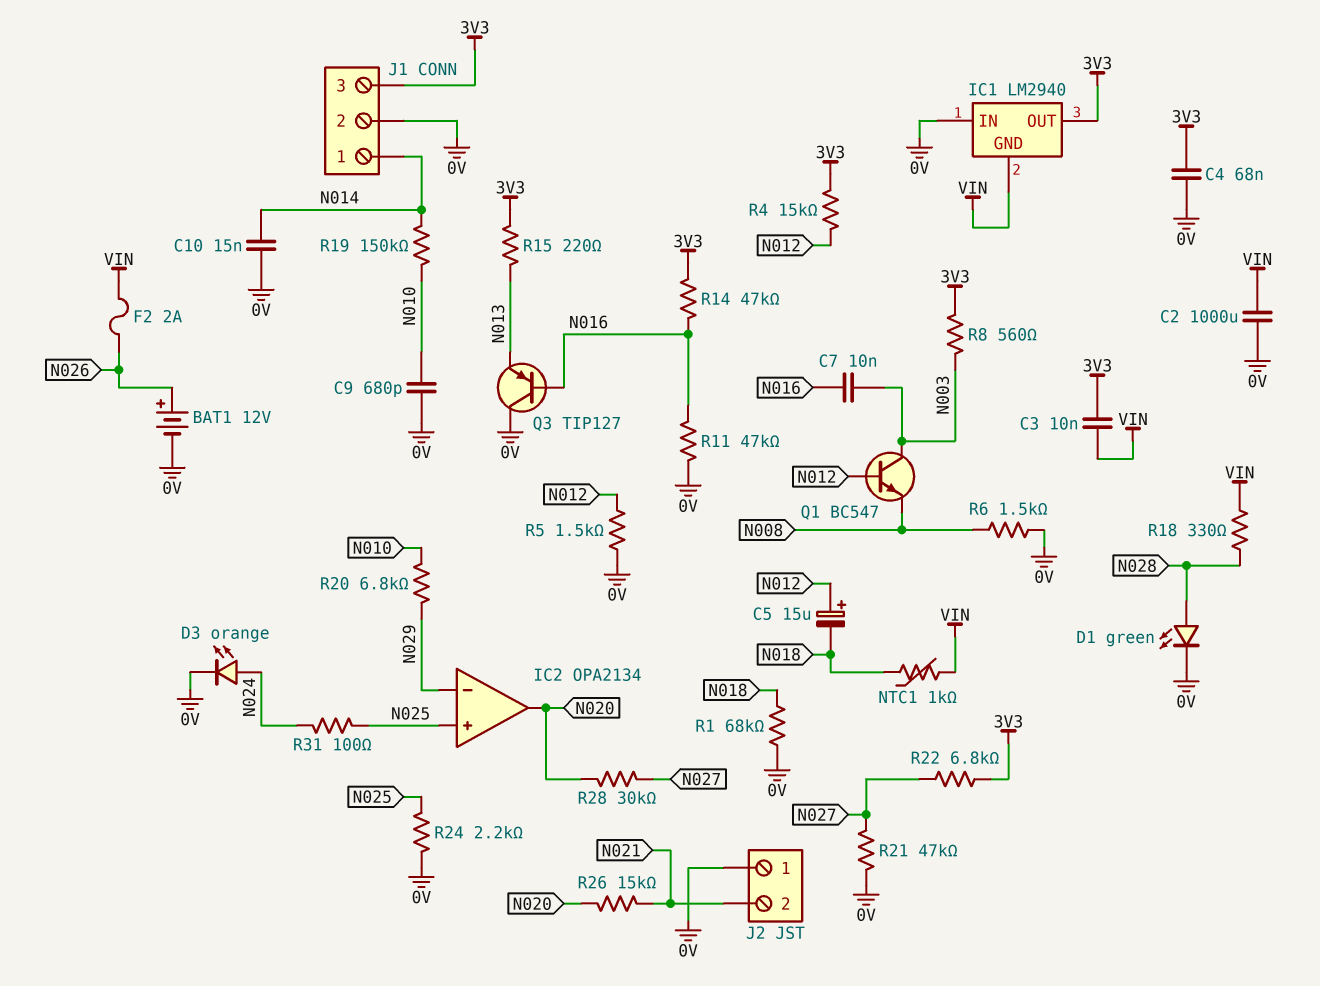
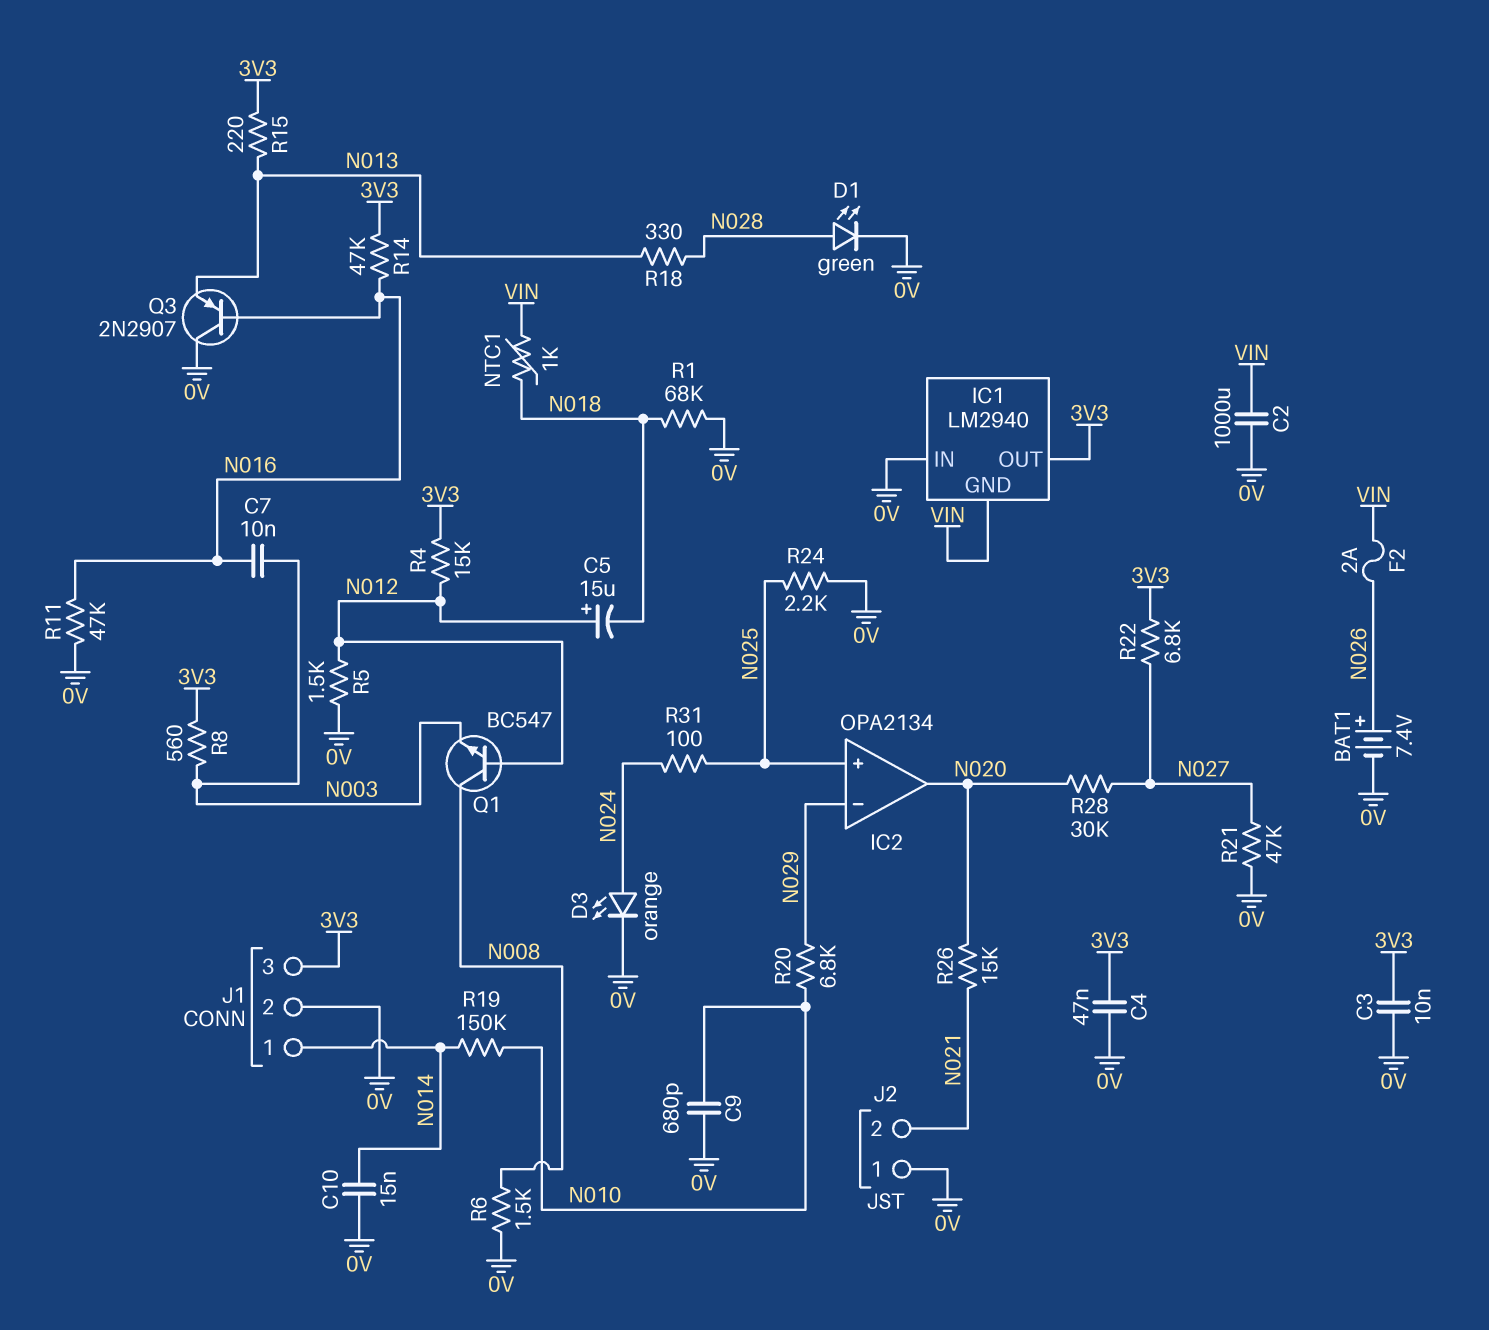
BAT1: 12V (plus N026, minus 0V) -> 7.4V (plus N026, minus 0V)
C3: 10nF (3V3, VIN) -> 10nF (0V, 3V3)
C4: 68nF (0V, 3V3) -> 47nF (0V, 3V3)
Q1: NPN BC547 (B N012, C N003, E N008) -> NPN BC547 (B N012, C N008, E N003)
Q3: PNP TIP127 (B N016, C 0V, E N013) -> PNP 2N2907 (B N016, C 0V, E N013)
R18: 330 (N028, VIN) -> 330 (N013, N028)

